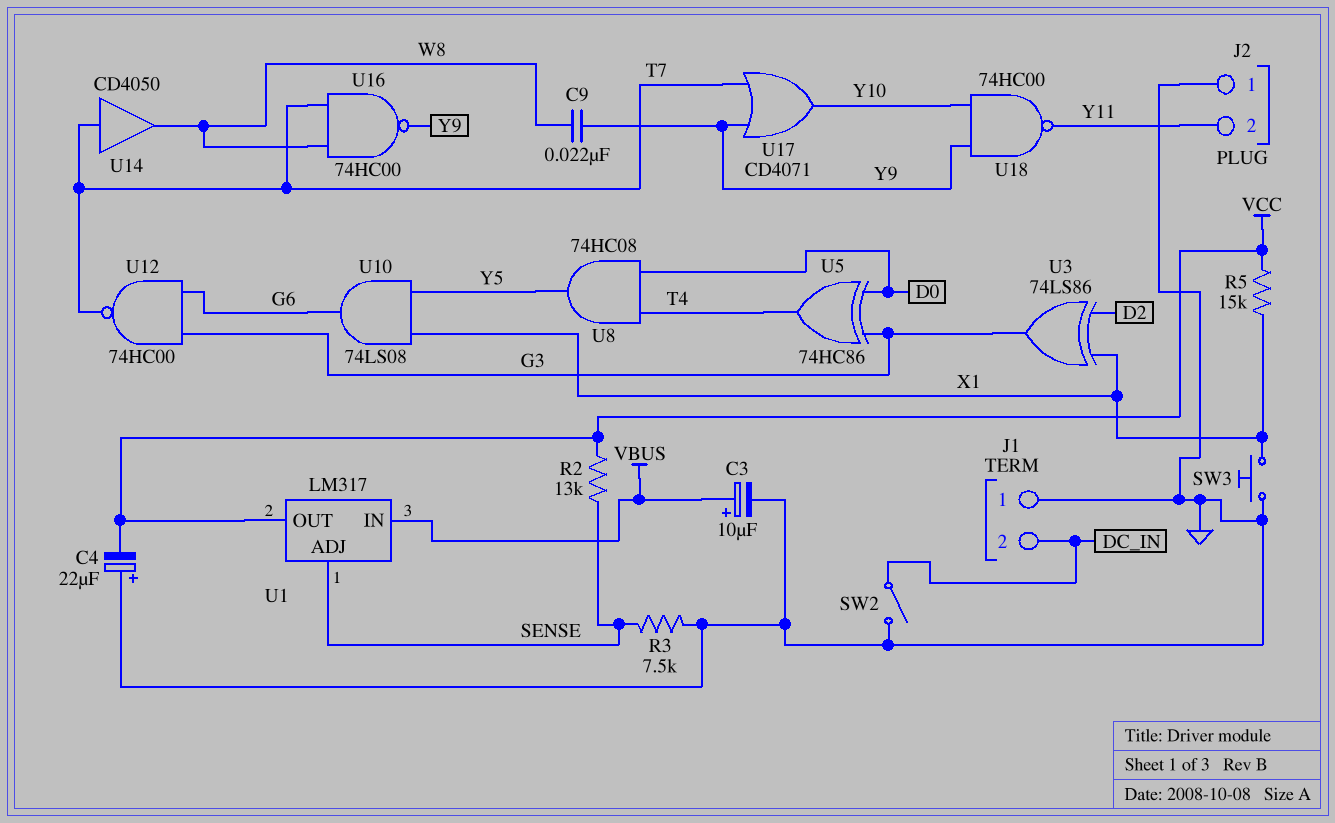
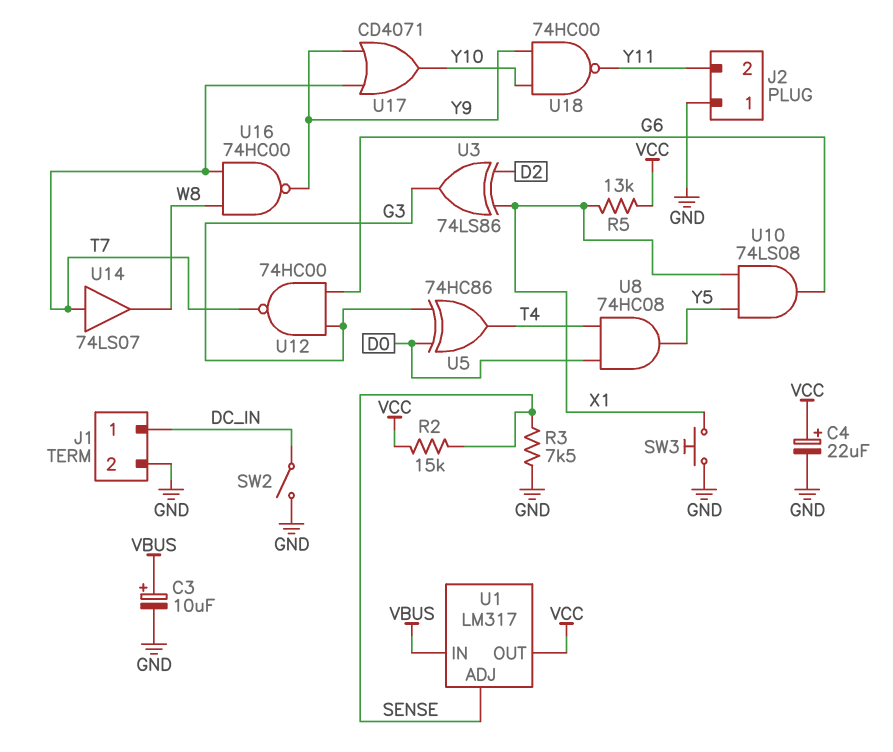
C4: 22uF (plus GND, minus VCC) -> 22uF (plus VCC, minus GND)
C9: 22nF (W8, Y9) -> none
J1 pin 1: GND -> DC_IN
J1 pin 2: DC_IN -> GND
R2: 13k (SENSE, VCC) -> 15k (SENSE, VCC)
R5: 15k (VCC, X1) -> 13k (VCC, X1)
U14: buffer CD4050 (in T7, out W8) -> buffer 74LS07 (in T7, out W8)

